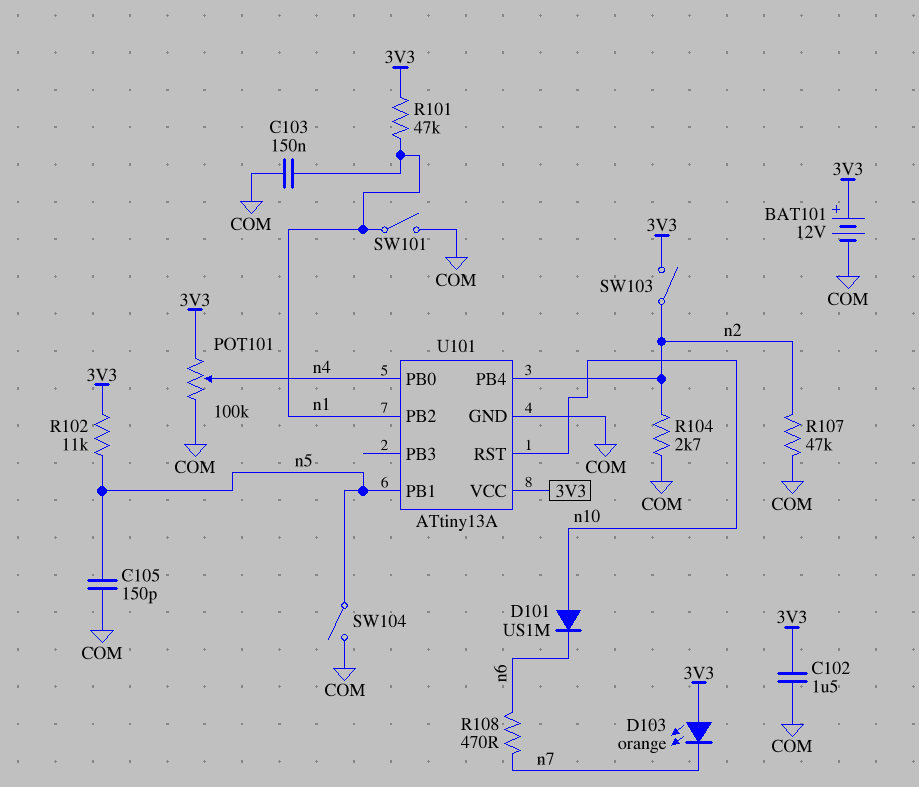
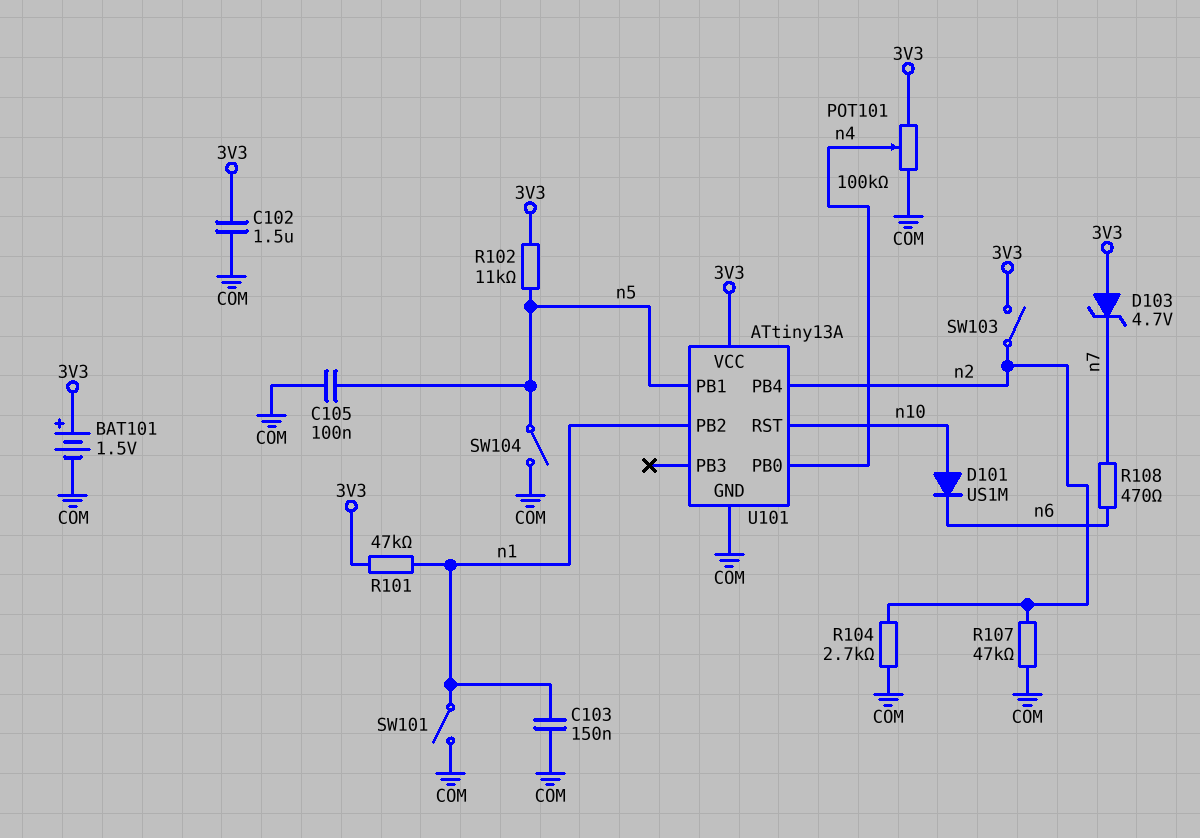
BAT101: 12V (plus 3V3, minus COM) -> 1.5V (plus 3V3, minus COM)
C105: 150pF (COM, n5) -> 100nF (COM, n5)
D103: LED orange (A 3V3, K n7) -> zener 4.7V (A 3V3, K n7)

